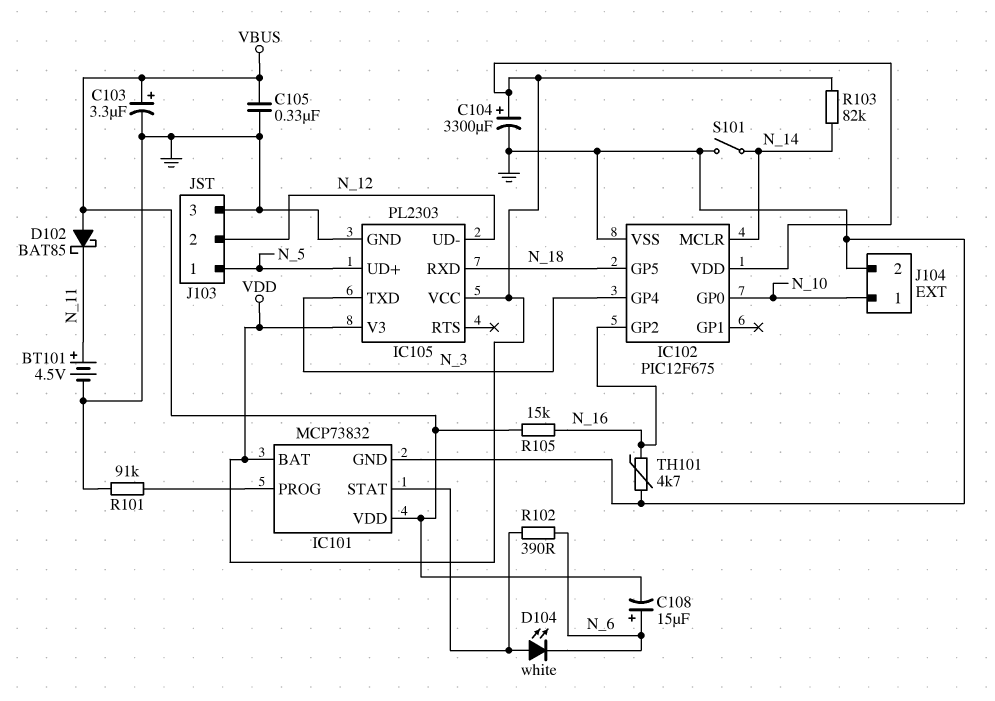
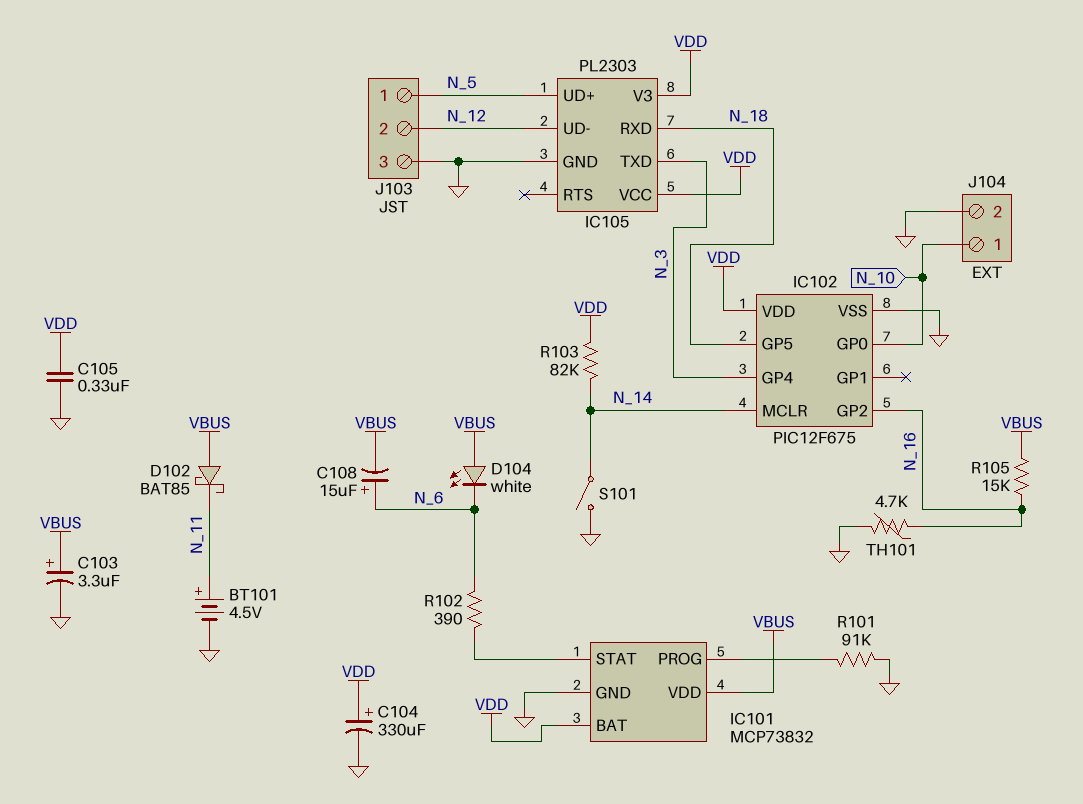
C104: 3300uF (plus VDD, minus GND) -> 330uF (plus VDD, minus GND)
C105: 330nF (GND, VBUS) -> 330nF (GND, VDD)
D104: LED white (A IC101/STAT, K N_6) -> LED white (A VBUS, K N_6)

